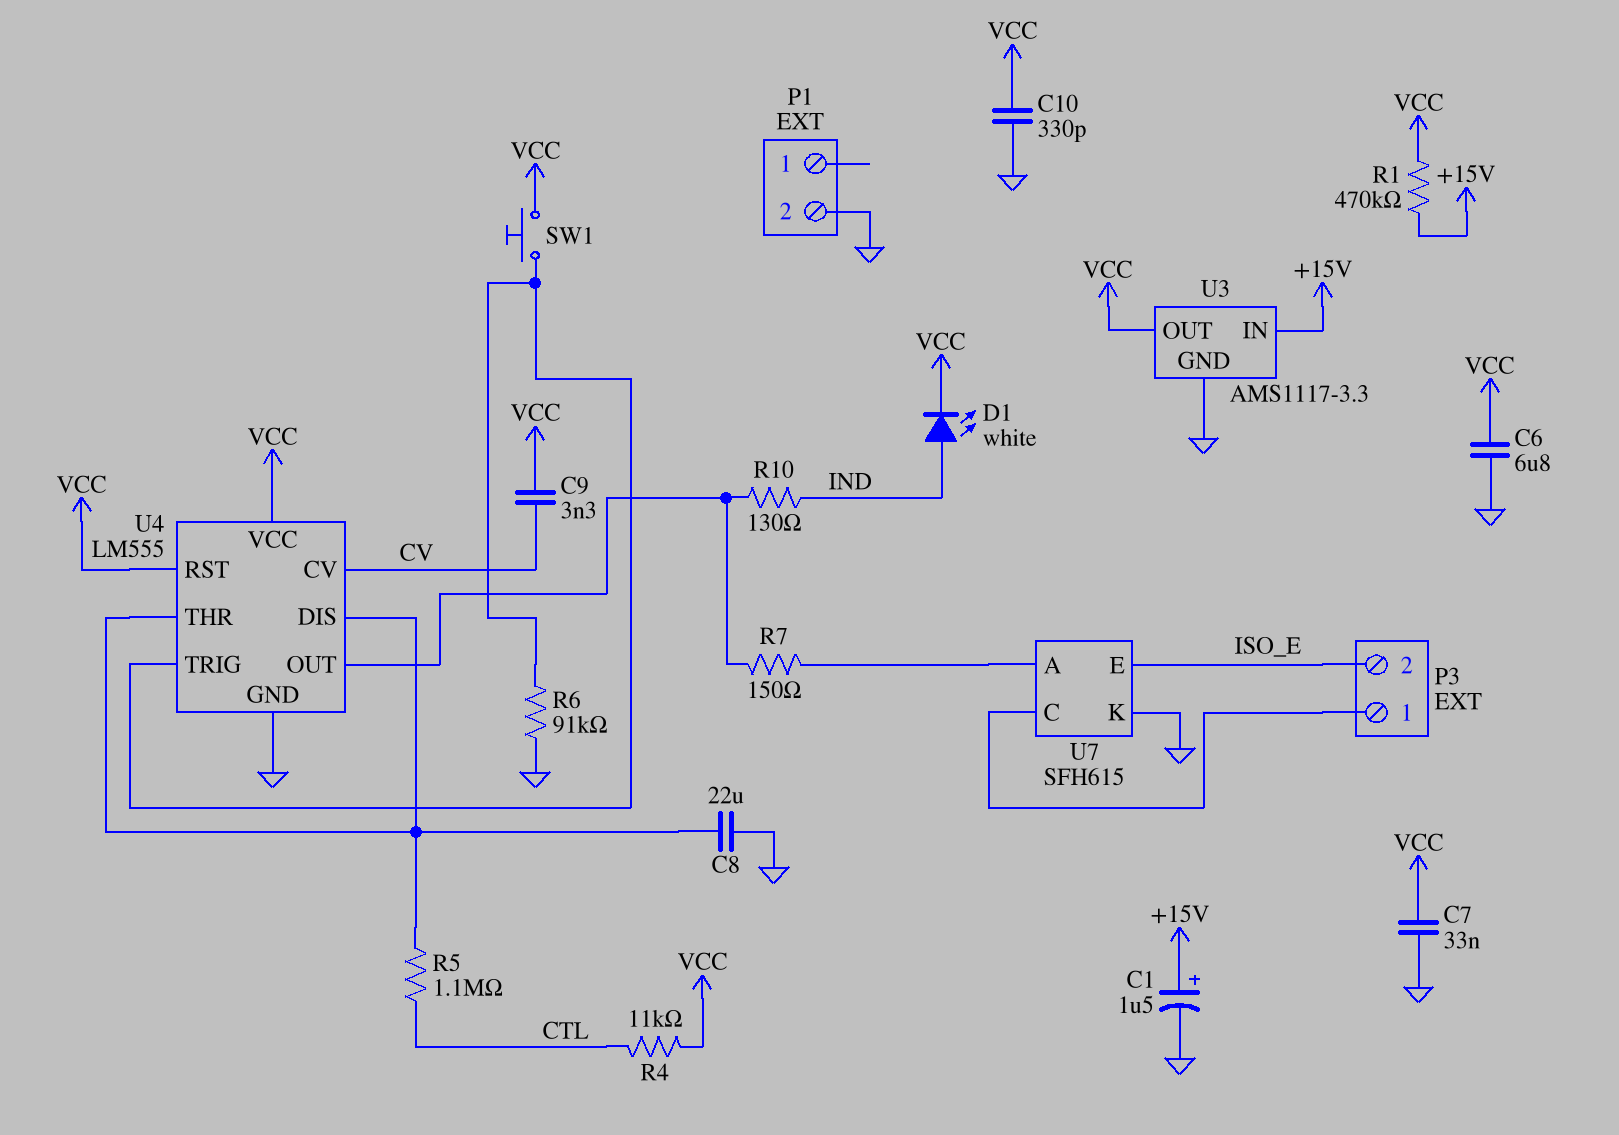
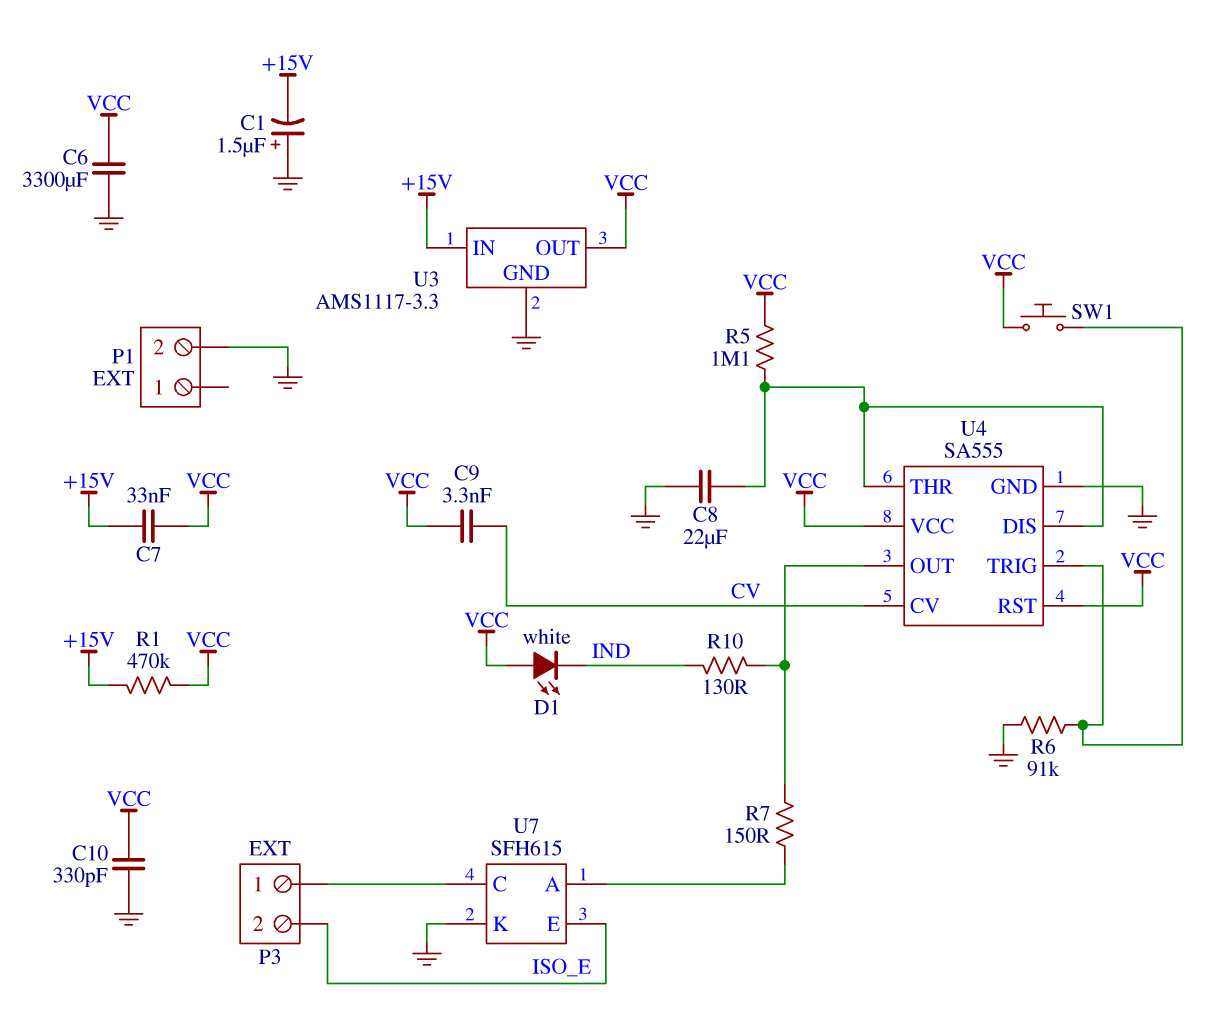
C1: 1.5uF (plus +15V, minus GND) -> 1.5uF (plus GND, minus +15V)
C6: 6.8uF (GND, VCC) -> 3300uF (GND, VCC)
C7: 33nF (GND, VCC) -> 33nF (+15V, VCC)
D1: LED white (A IND, K VCC) -> LED white (A VCC, K IND)
R4: 11k (CTL, VCC) -> none
R5: 1.1M (CTL, U4/DIS) -> 1.1M (U4/DIS, VCC)
U4: LM555 -> SA555

